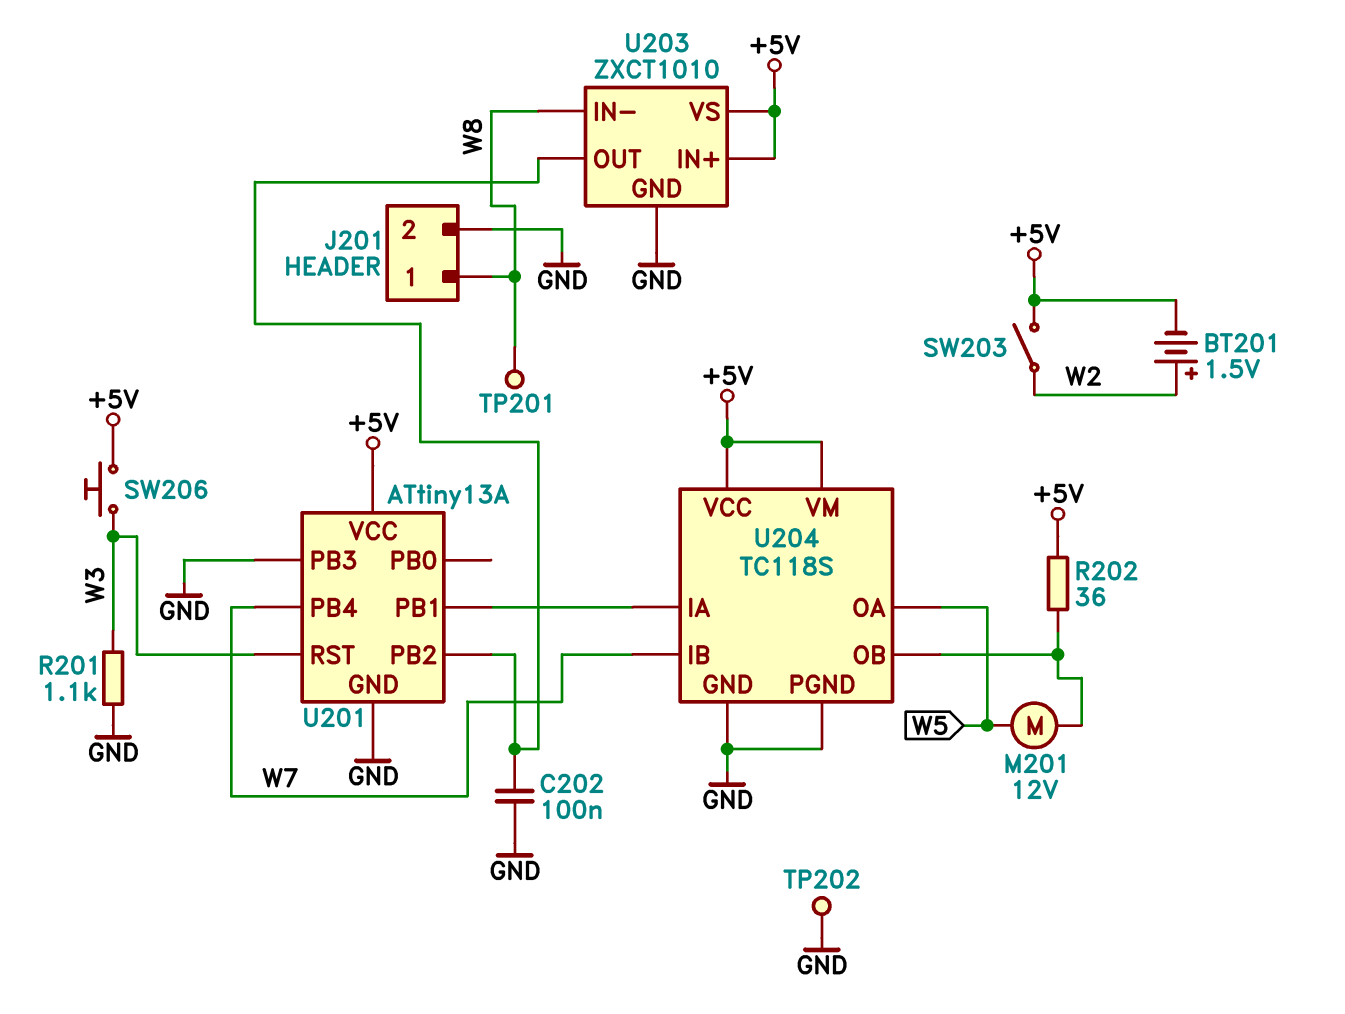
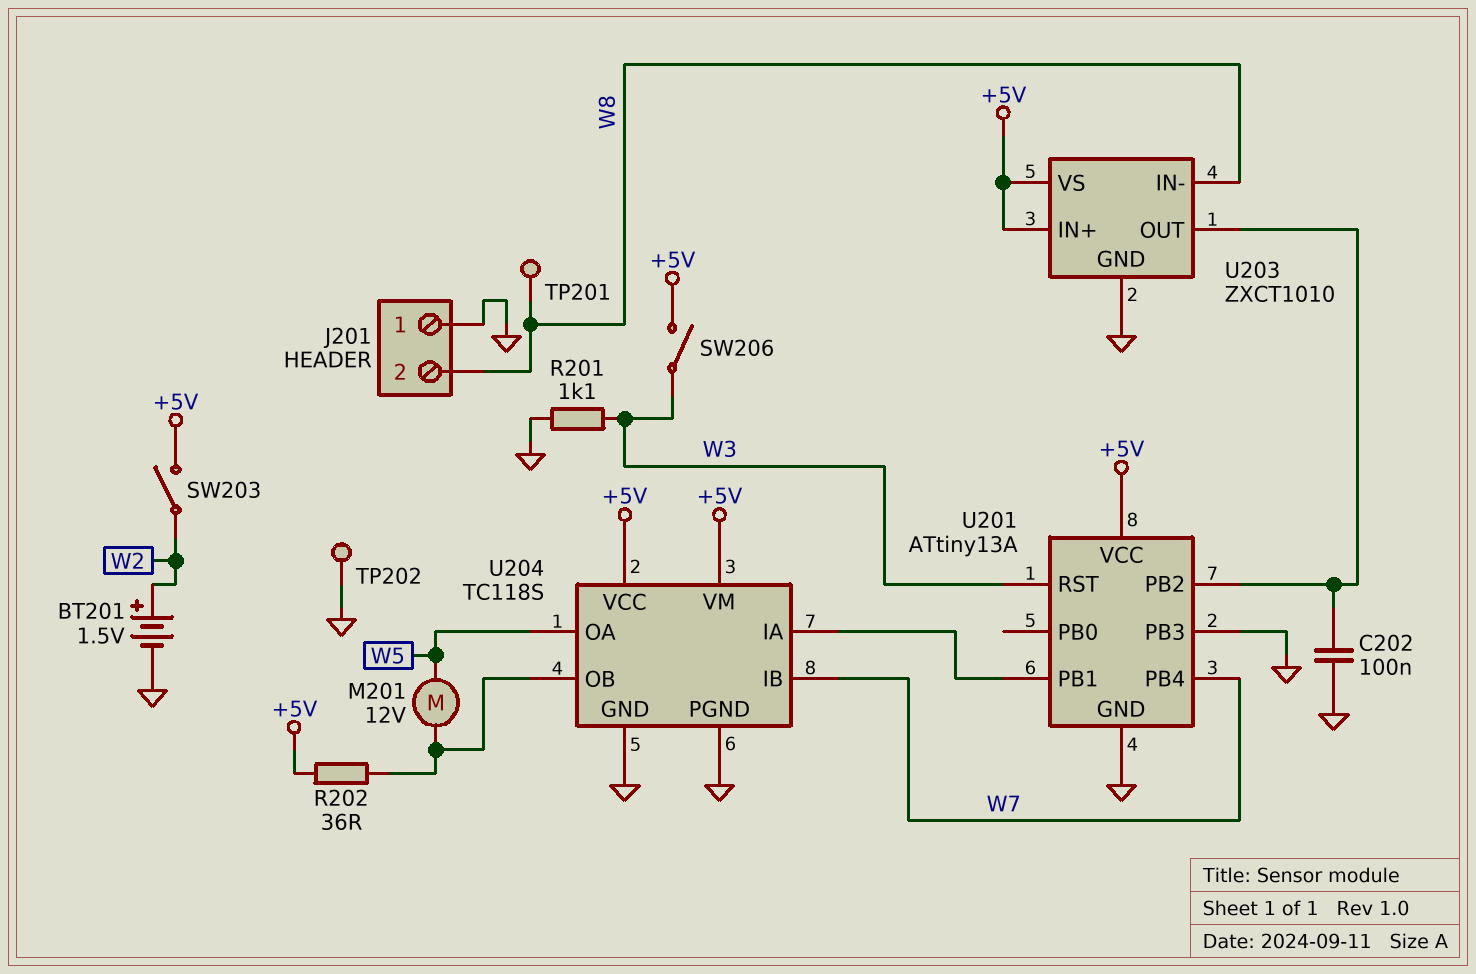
BT201: 1.5V (plus W2, minus +5V) -> 1.5V (plus W2, minus GND)
J201 pin 1: W8 -> GND
J201 pin 2: GND -> W8
SW206: button (+5V, W3) -> switch (+5V, W3)

